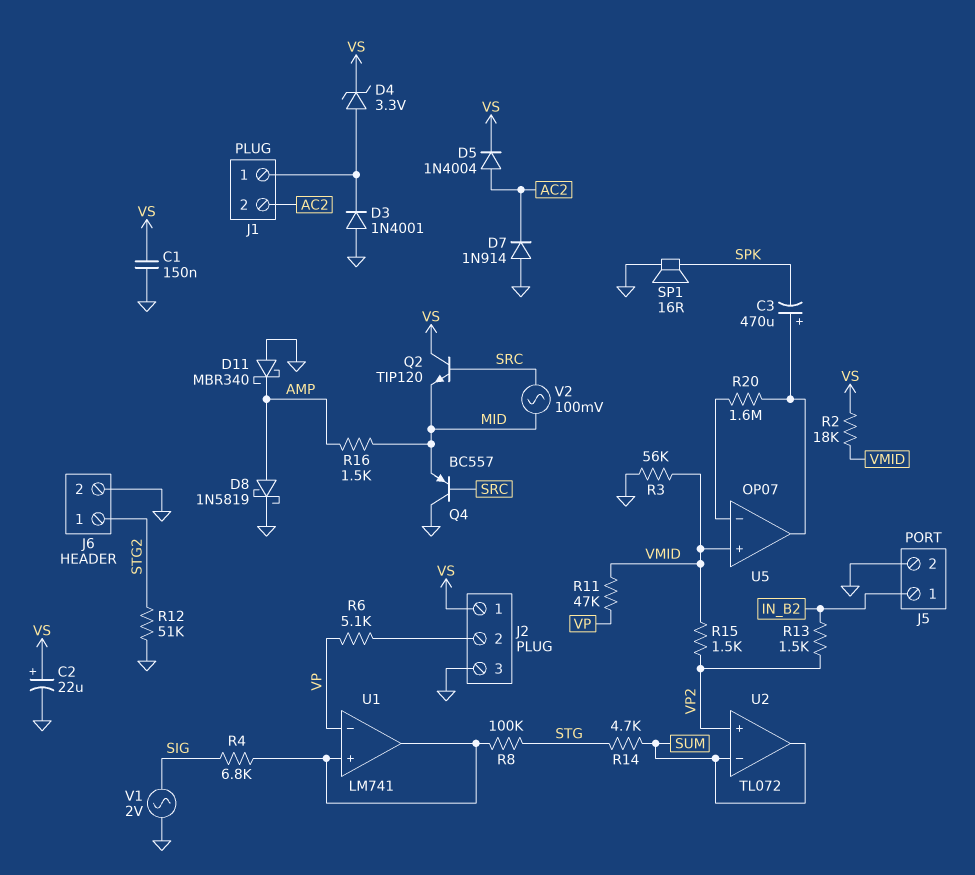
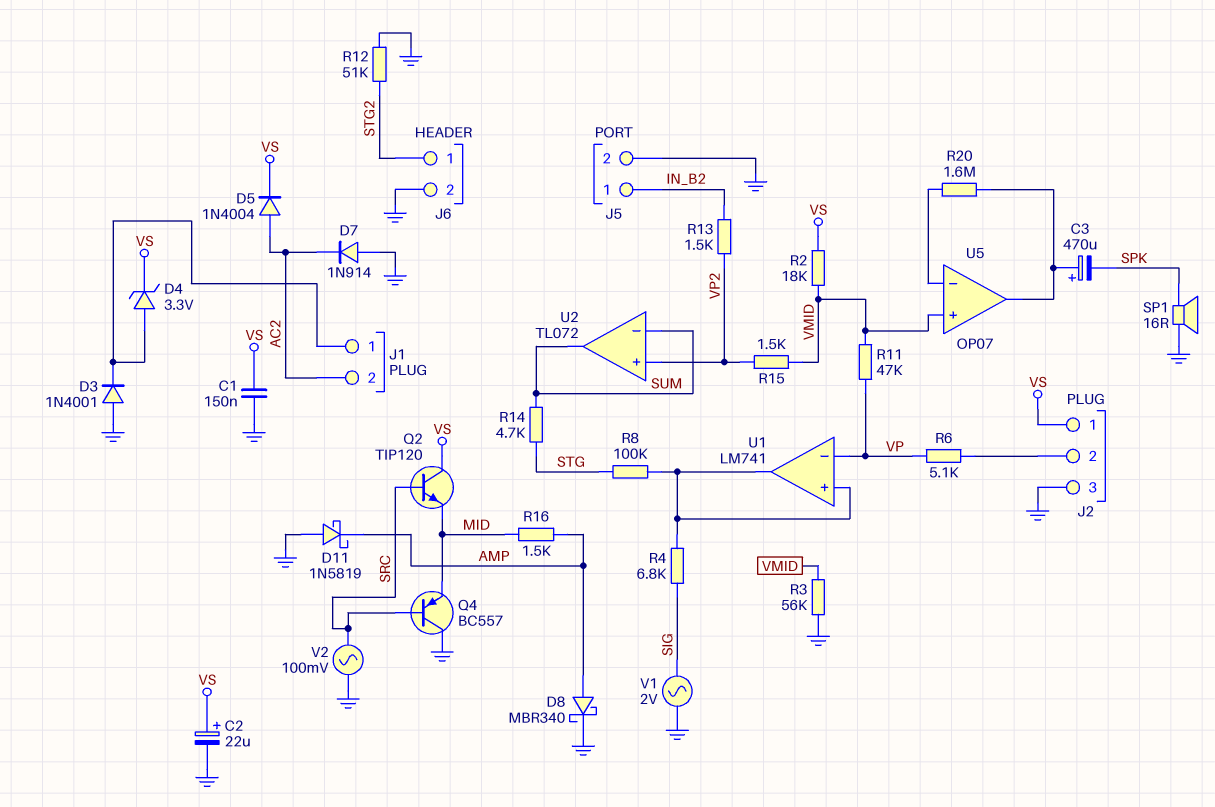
D8: schottky 1N5819 (A AMP, K GND) -> schottky MBR340 (A AMP, K GND)
D11: schottky MBR340 (A GND, K AMP) -> schottky 1N5819 (A GND, K AMP)
V2: AC 100mV (MID, SRC) -> AC 100mV (GND, SRC)

